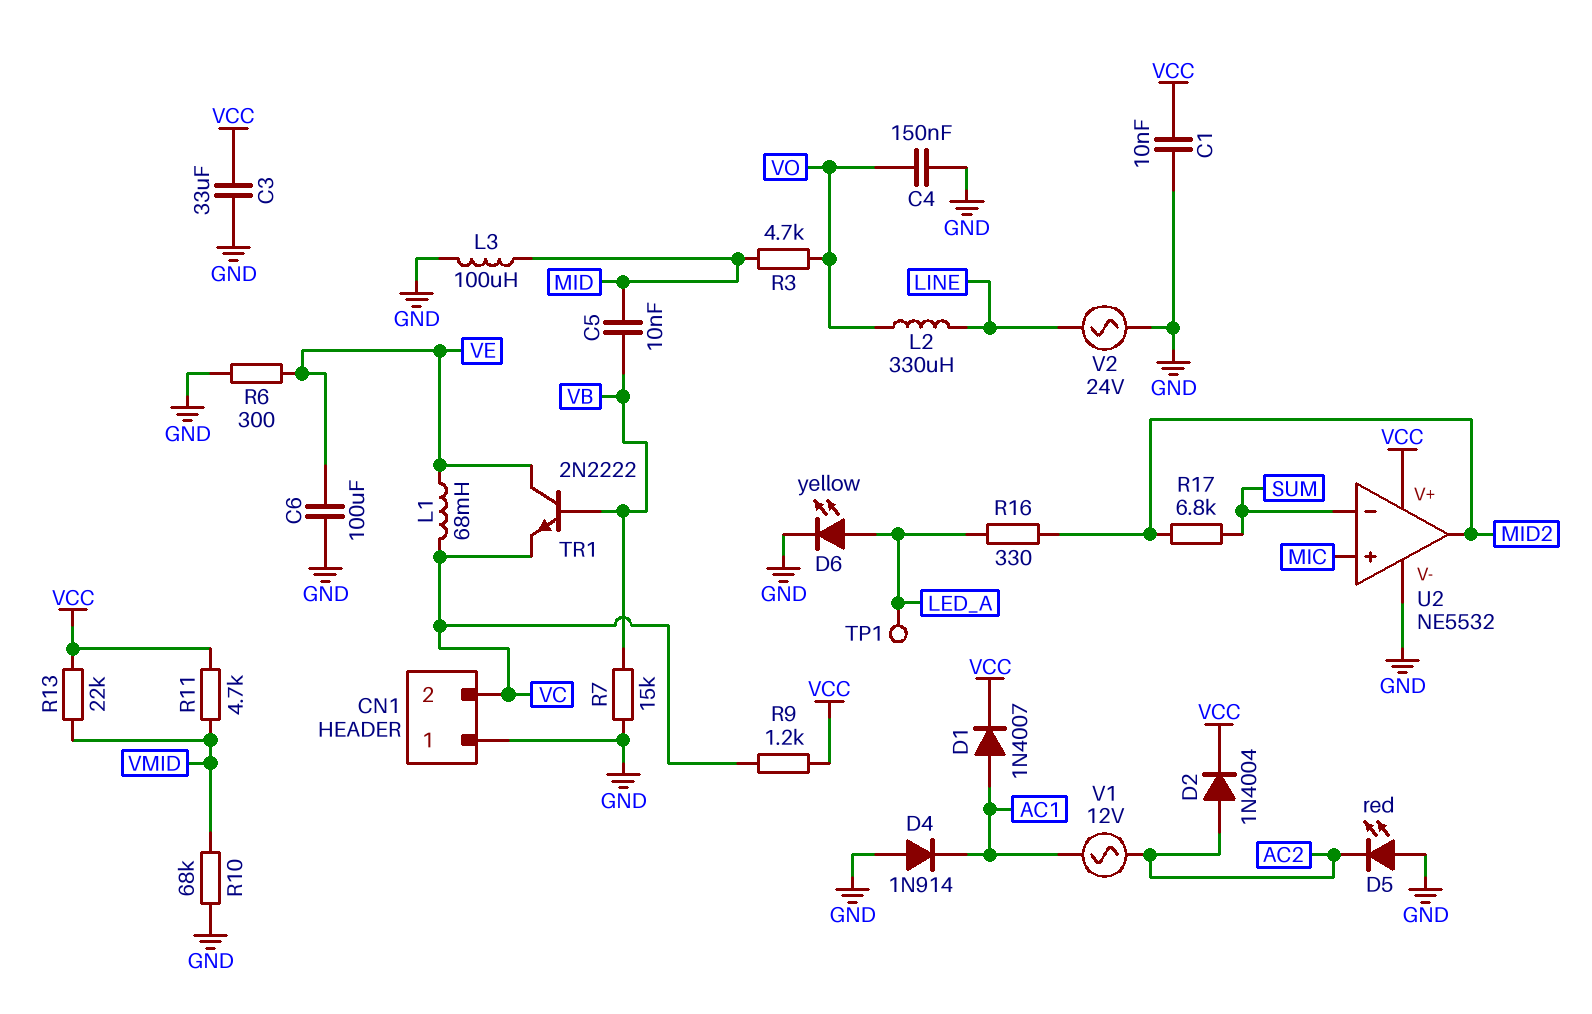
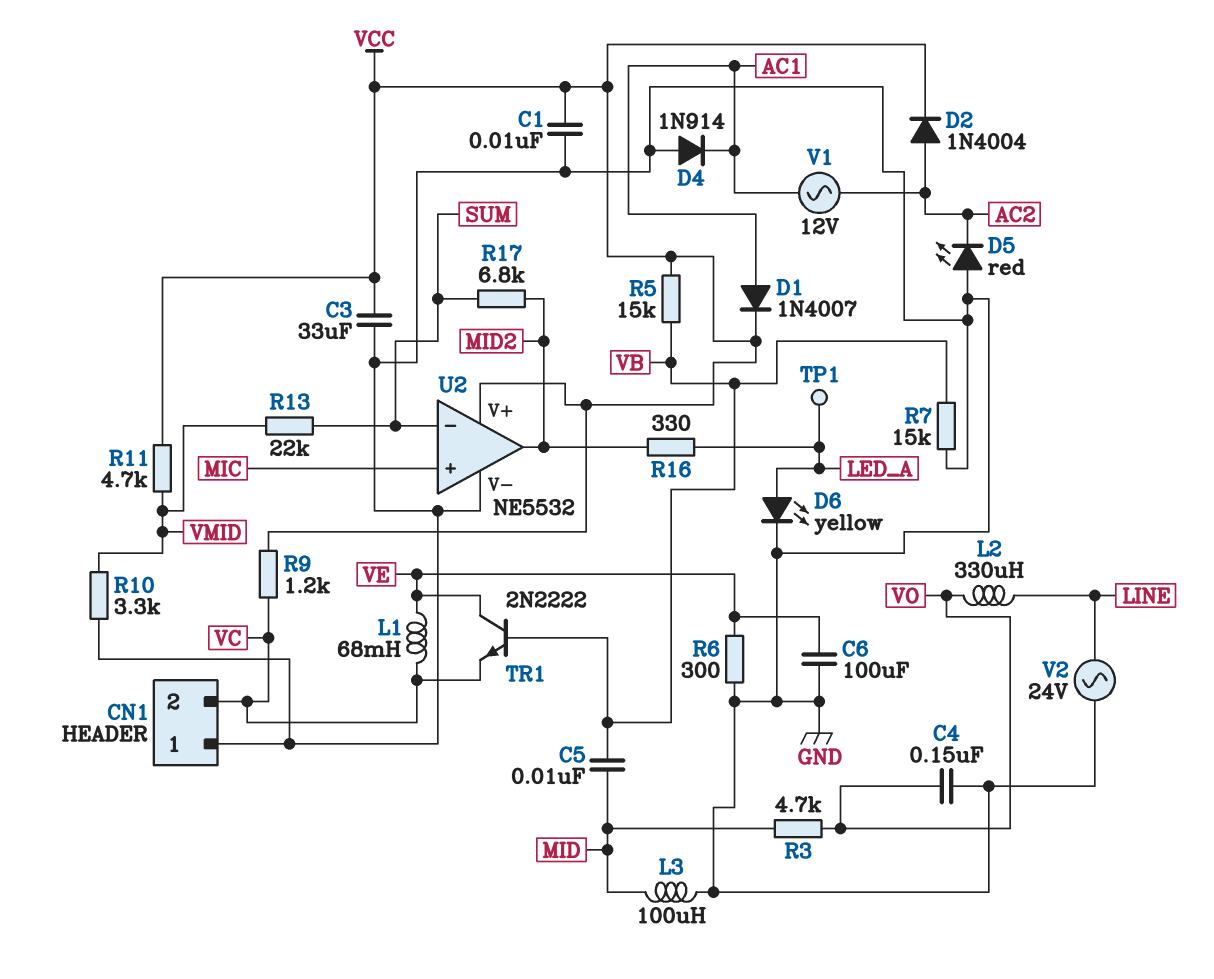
R5: none -> 15k (VB, VCC)
R10: 68k (GND, VMID) -> 3.3k (GND, VMID)
R13: 22k (VCC, VMID) -> 22k (SUM, VMID)

